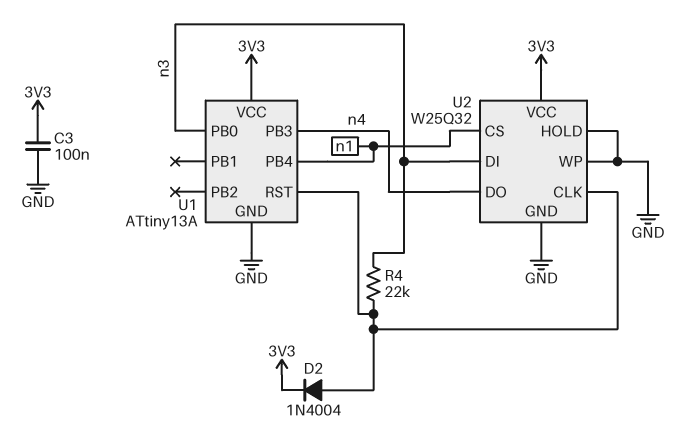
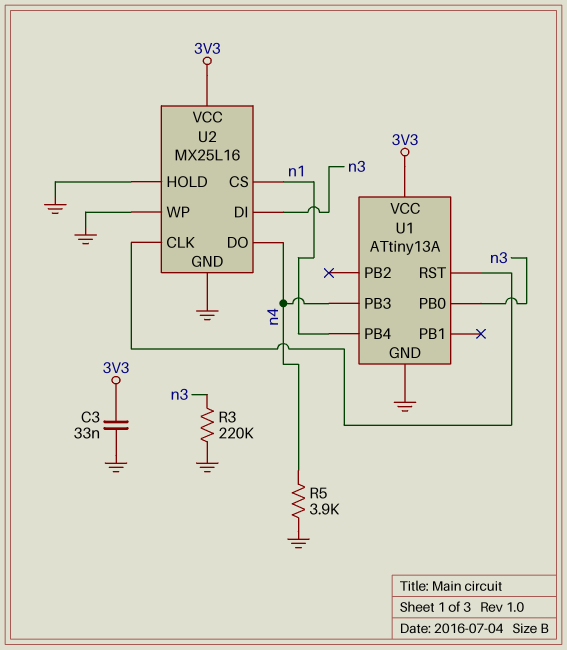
C3: 100nF (3V3, GND) -> 33nF (3V3, GND)
D2: diode 1N4004 (A U1/RST, K 3V3) -> none
R3: none -> 220k (GND, n3)
R4: 22k (U1/RST, n3) -> none
R5: none -> 3.9k (GND, n4)
U2: W25Q32 -> MX25L16

